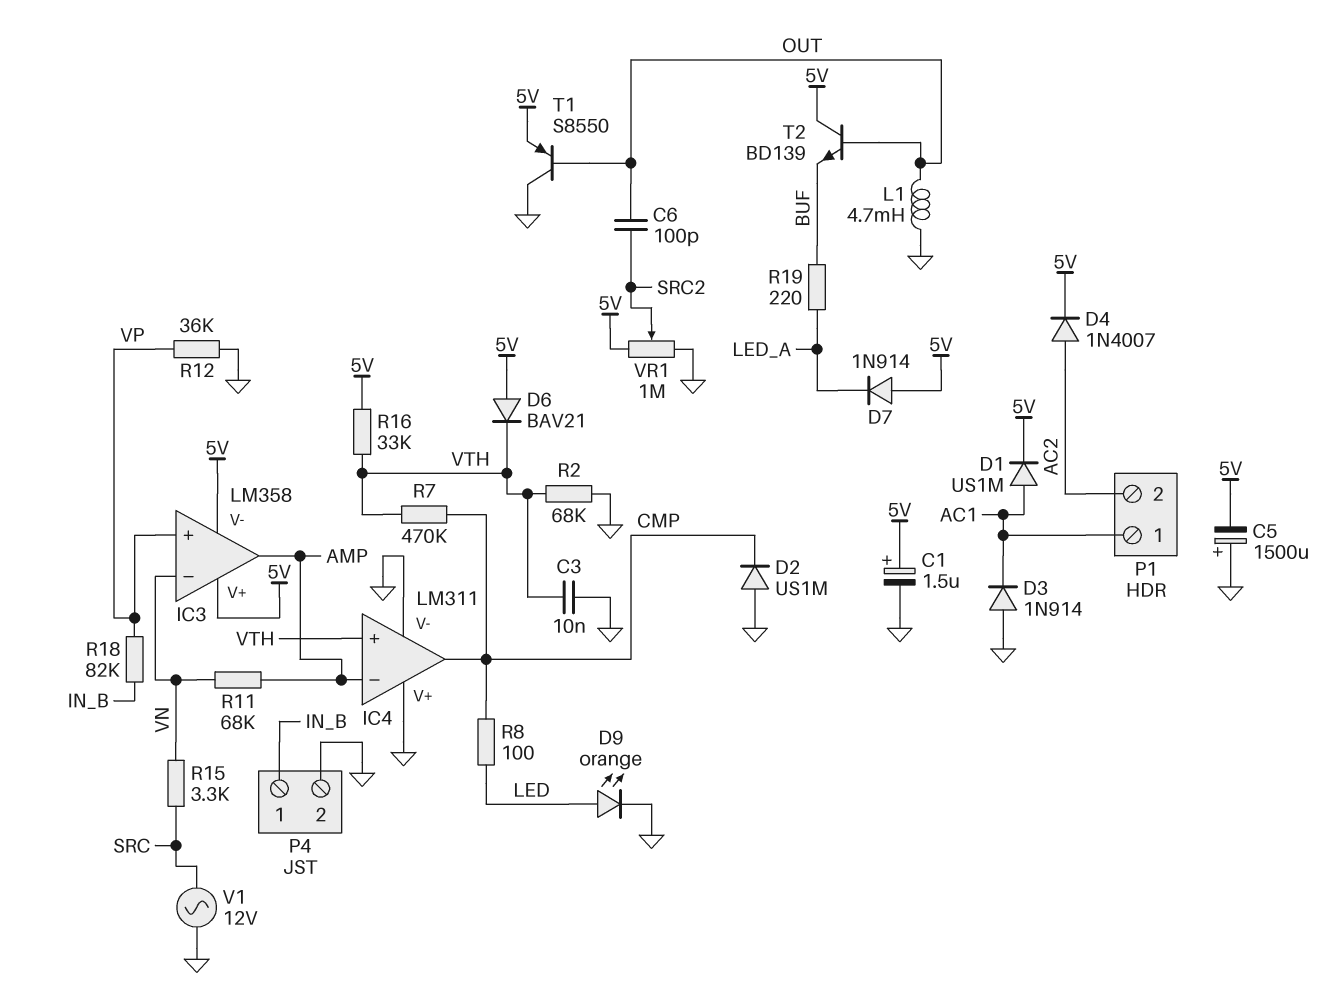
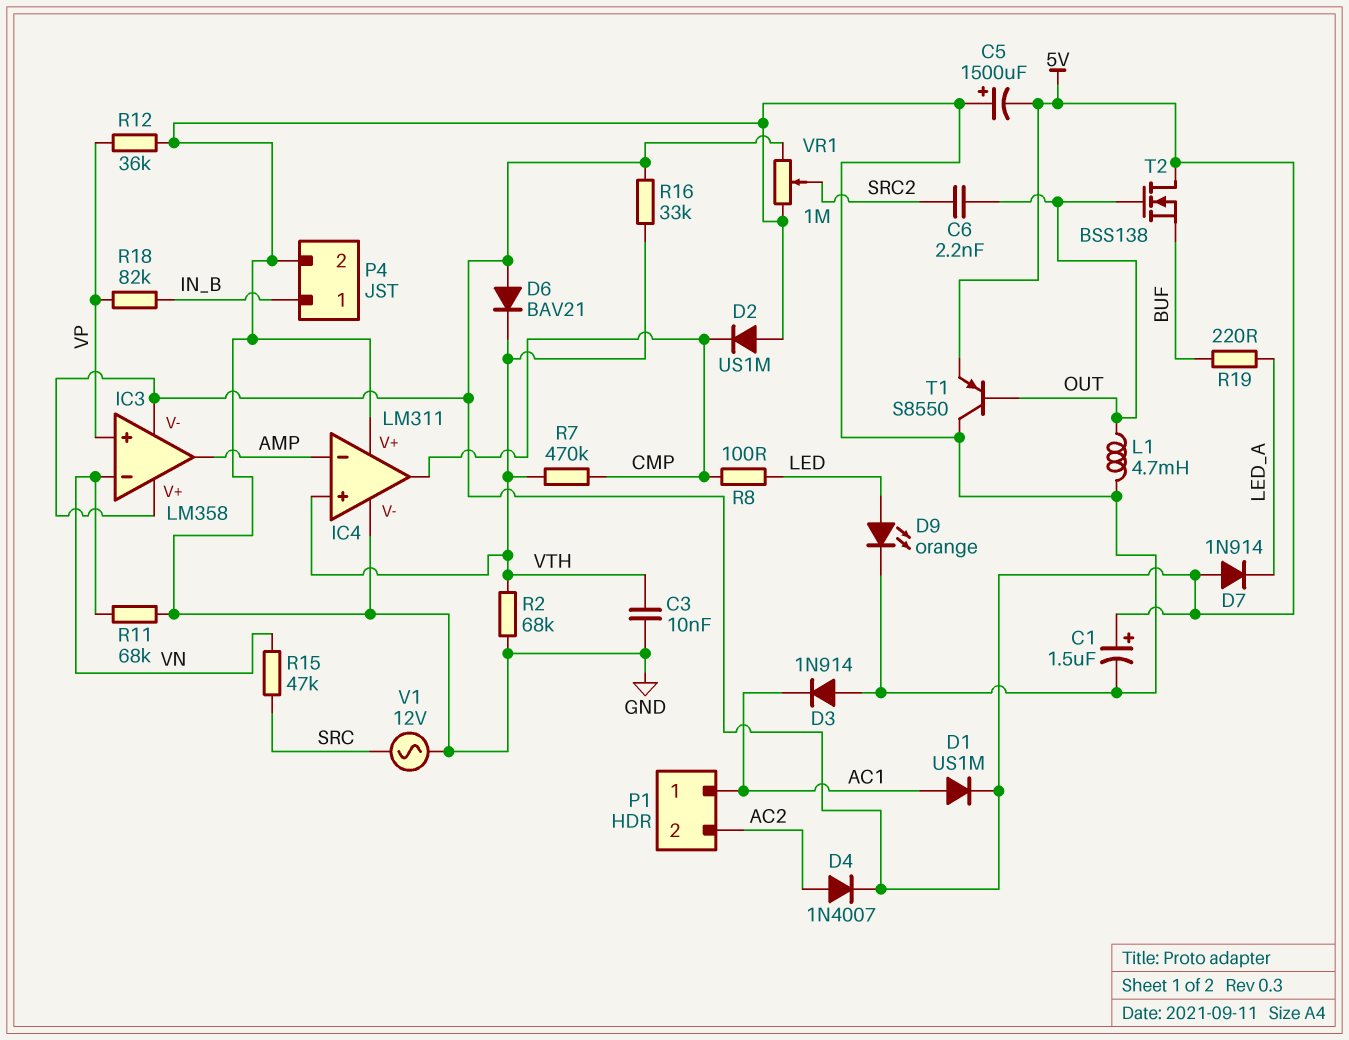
C6: 100pF (OUT, SRC2) -> 2.2nF (OUT, SRC2)
R11: 68k (AMP, VN) -> 68k (GND, VN)
R15: 3.3k (SRC, VN) -> 47k (SRC, VN)
T2: NPN BD139 (B OUT, C 5V, E BUF) -> NMOS BSS138 (G OUT, D 5V, S BUF)

